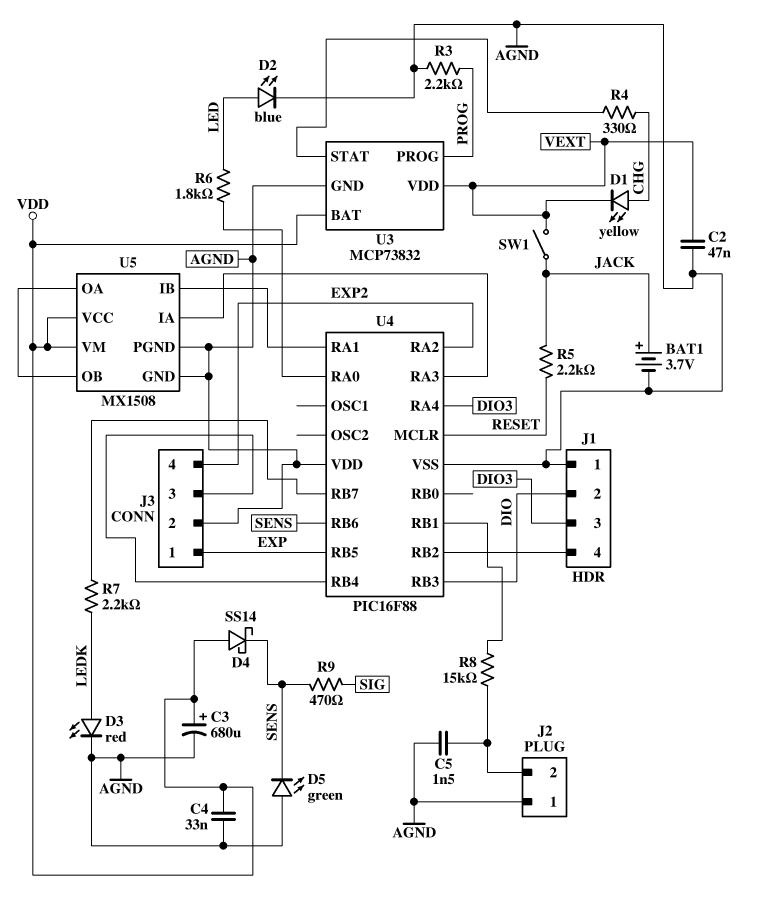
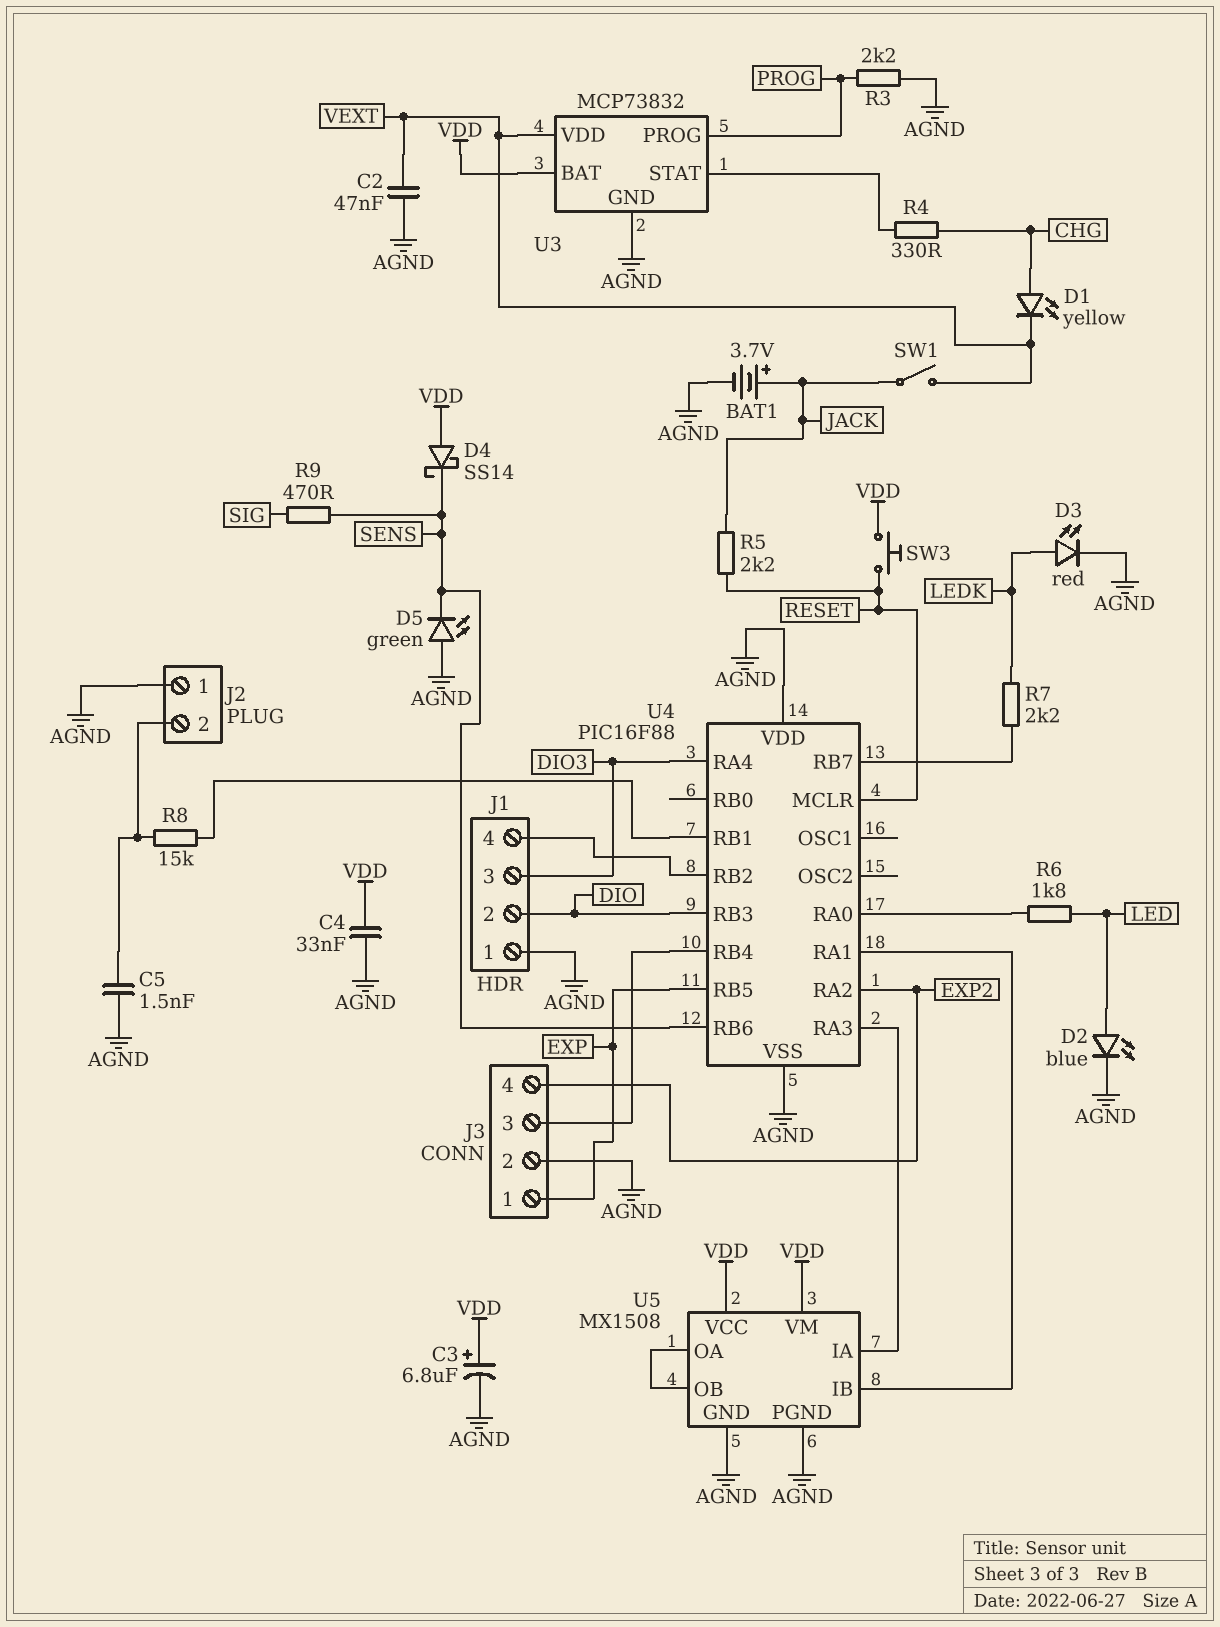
C3: 680uF (plus VDD, minus AGND) -> 6.8uF (plus VDD, minus AGND)
SW3: none -> button (RESET, VDD)

